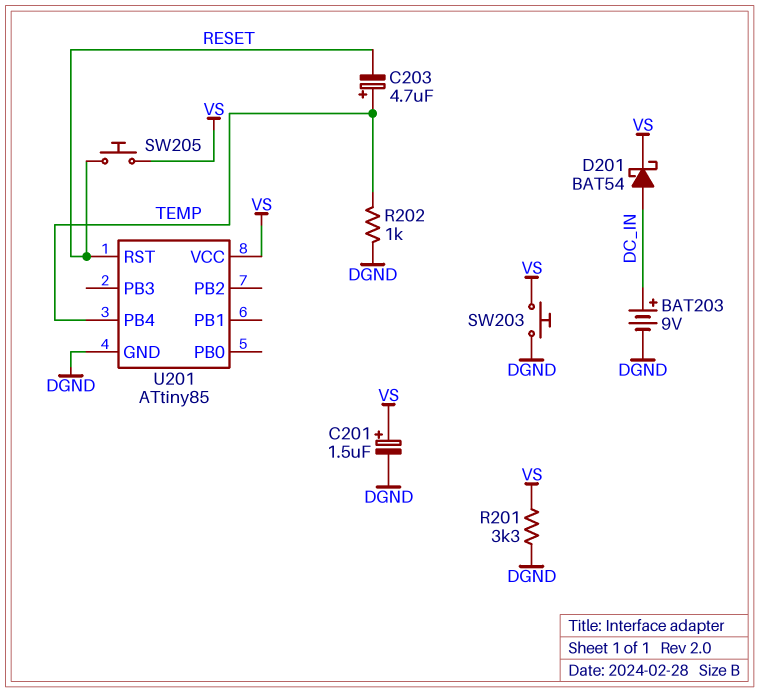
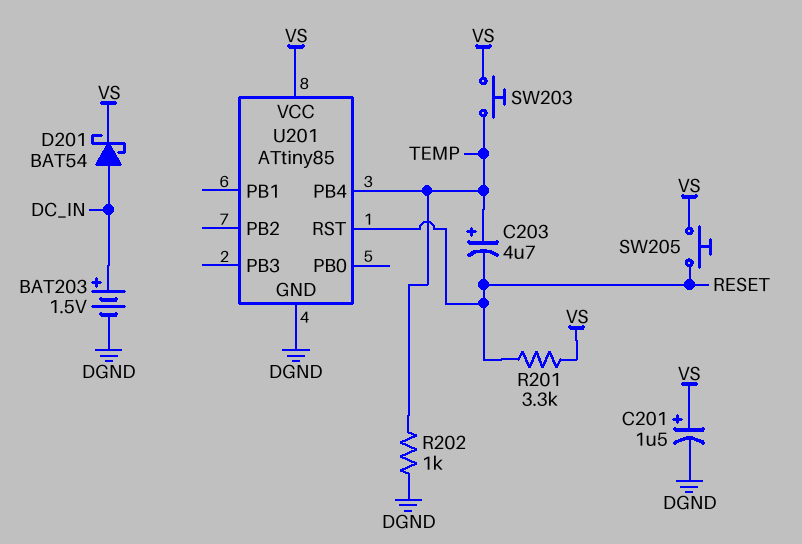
BAT203: 9V (plus DC_IN, minus DGND) -> 1.5V (plus DC_IN, minus DGND)
R201: 3.3k (DGND, VS) -> 3.3k (RESET, VS)
SW203: button (DGND, VS) -> button (TEMP, VS)

